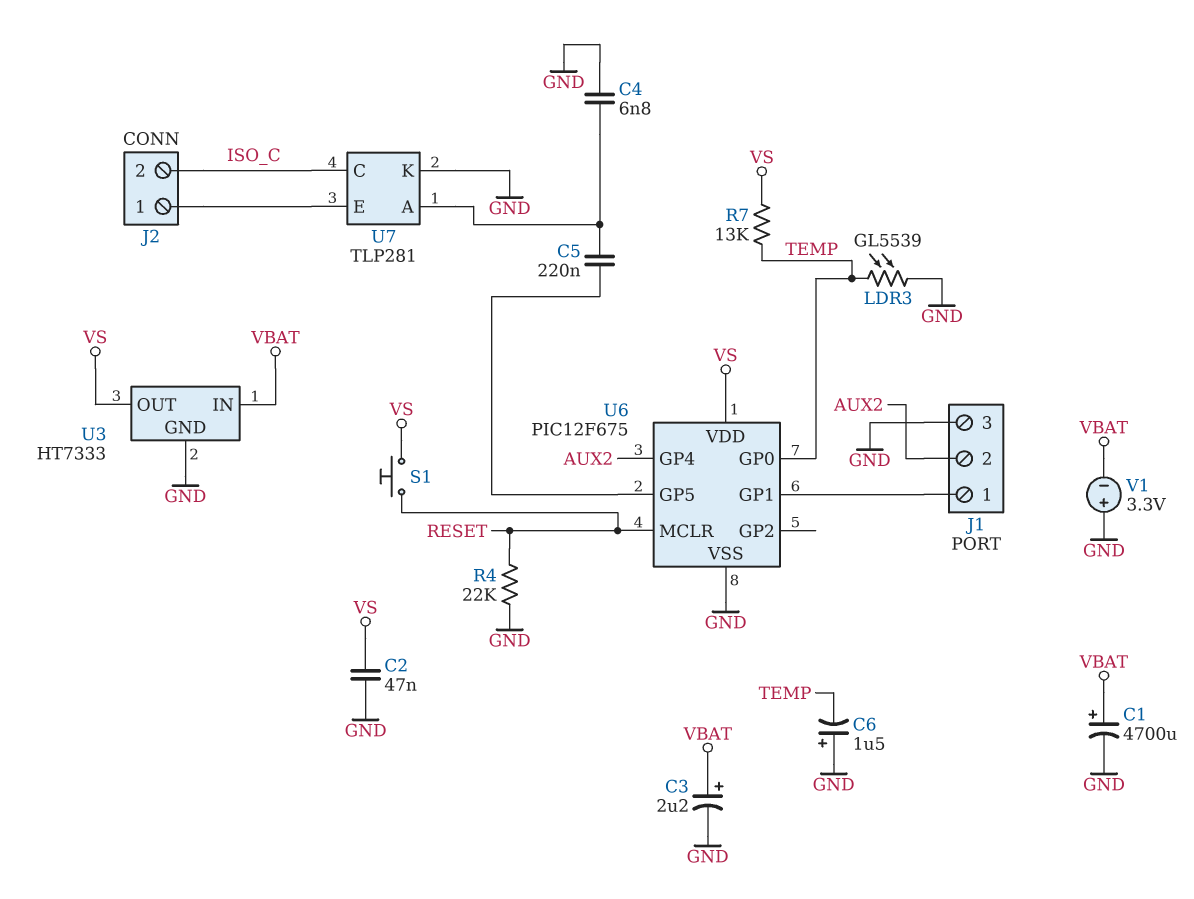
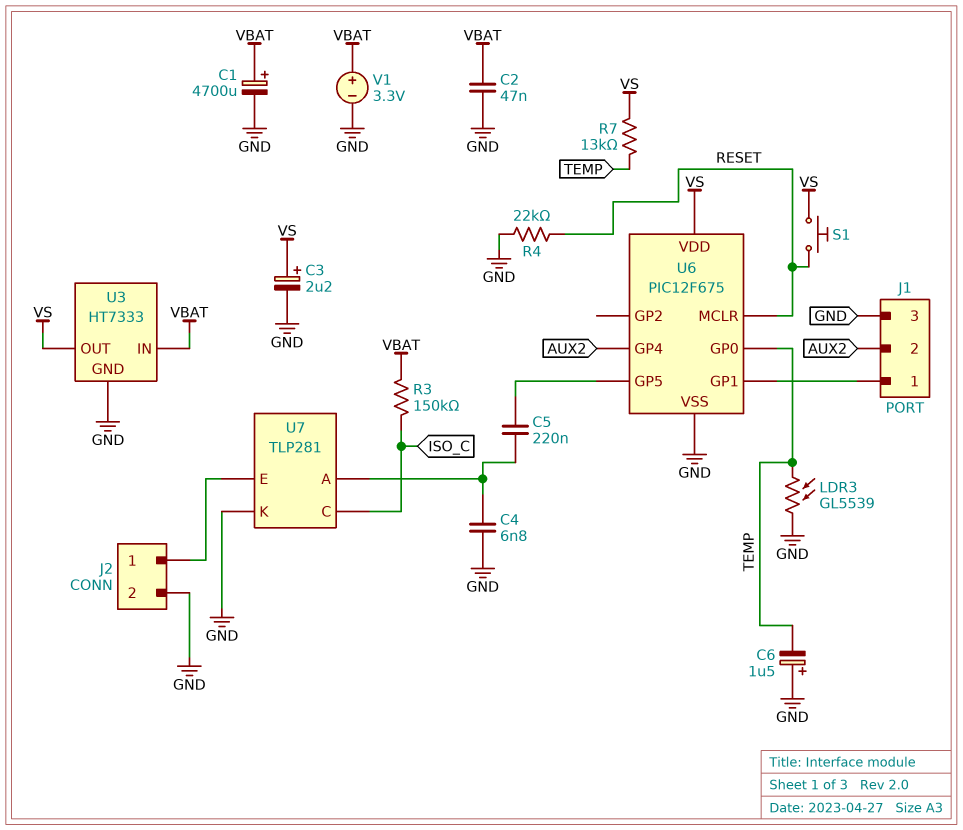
C2: 47nF (GND, VS) -> 47nF (GND, VBAT)
C3: 2.2uF (plus VBAT, minus GND) -> 2.2uF (plus VS, minus GND)
J2 pin 2: ISO_C -> GND
R3: none -> 150k (ISO_C, VBAT)
V1: 3.3V (plus GND, minus VBAT) -> 3.3V (plus VBAT, minus GND)

